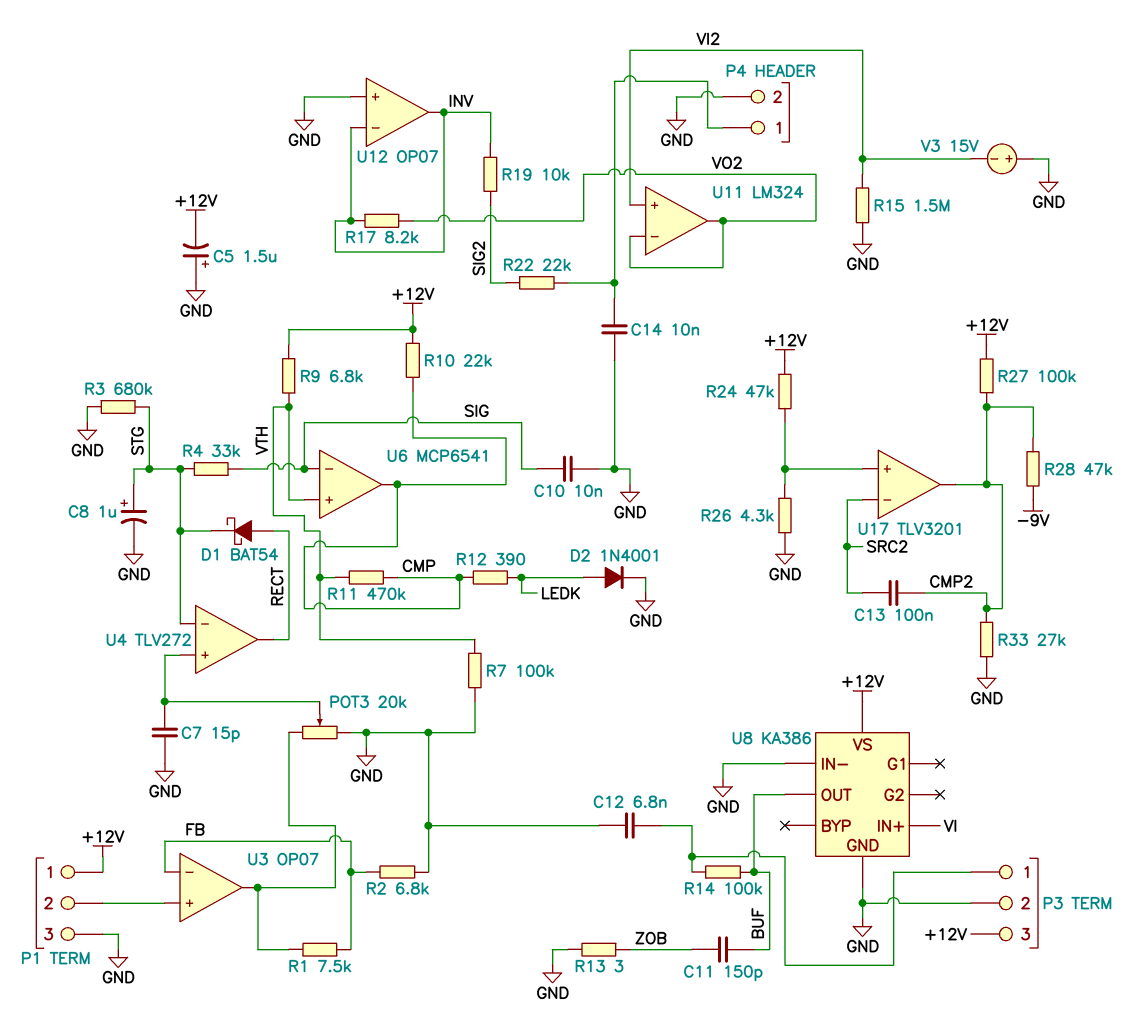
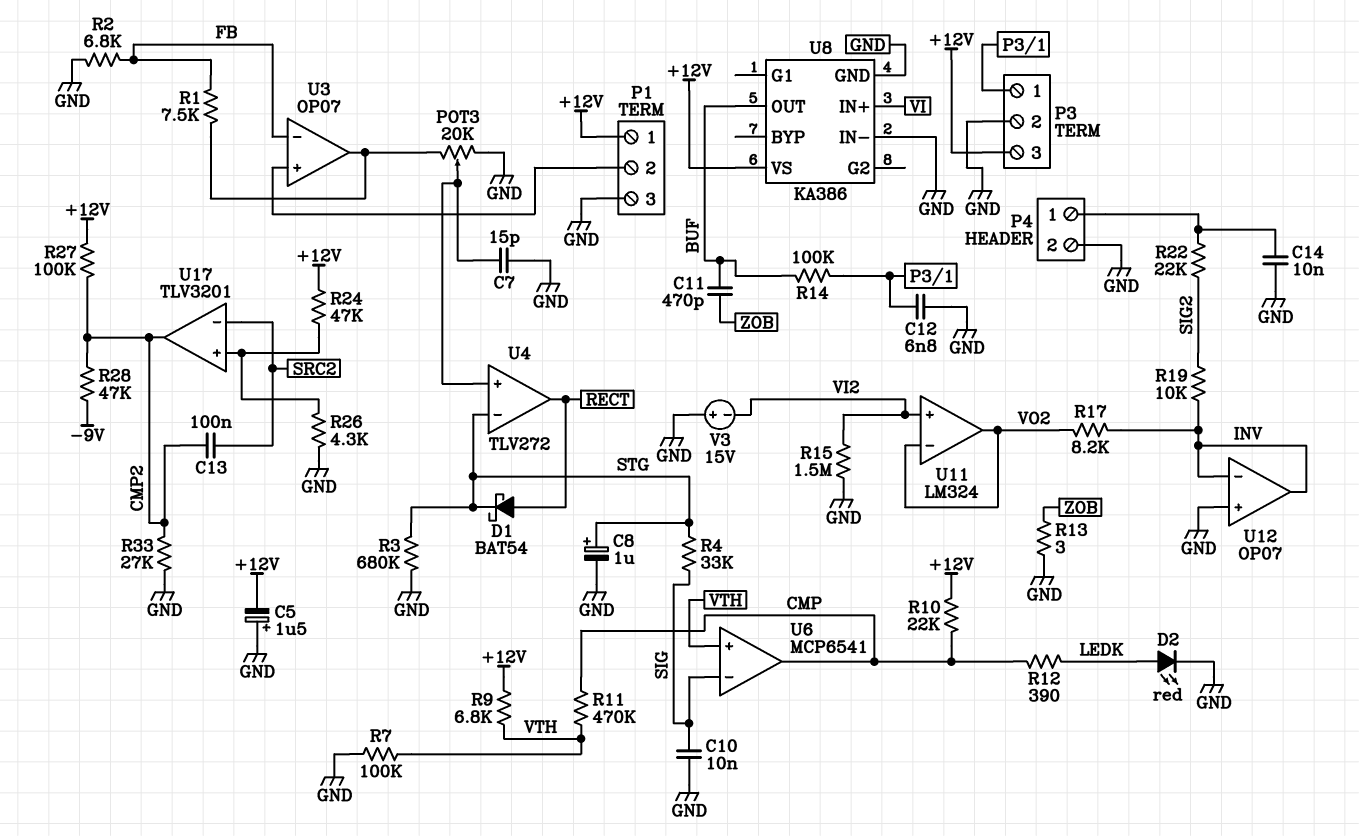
C11: 150pF (BUF, ZOB) -> 470pF (BUF, ZOB)
D2: diode 1N4001 (A LEDK, K GND) -> LED red (A LEDK, K GND)

